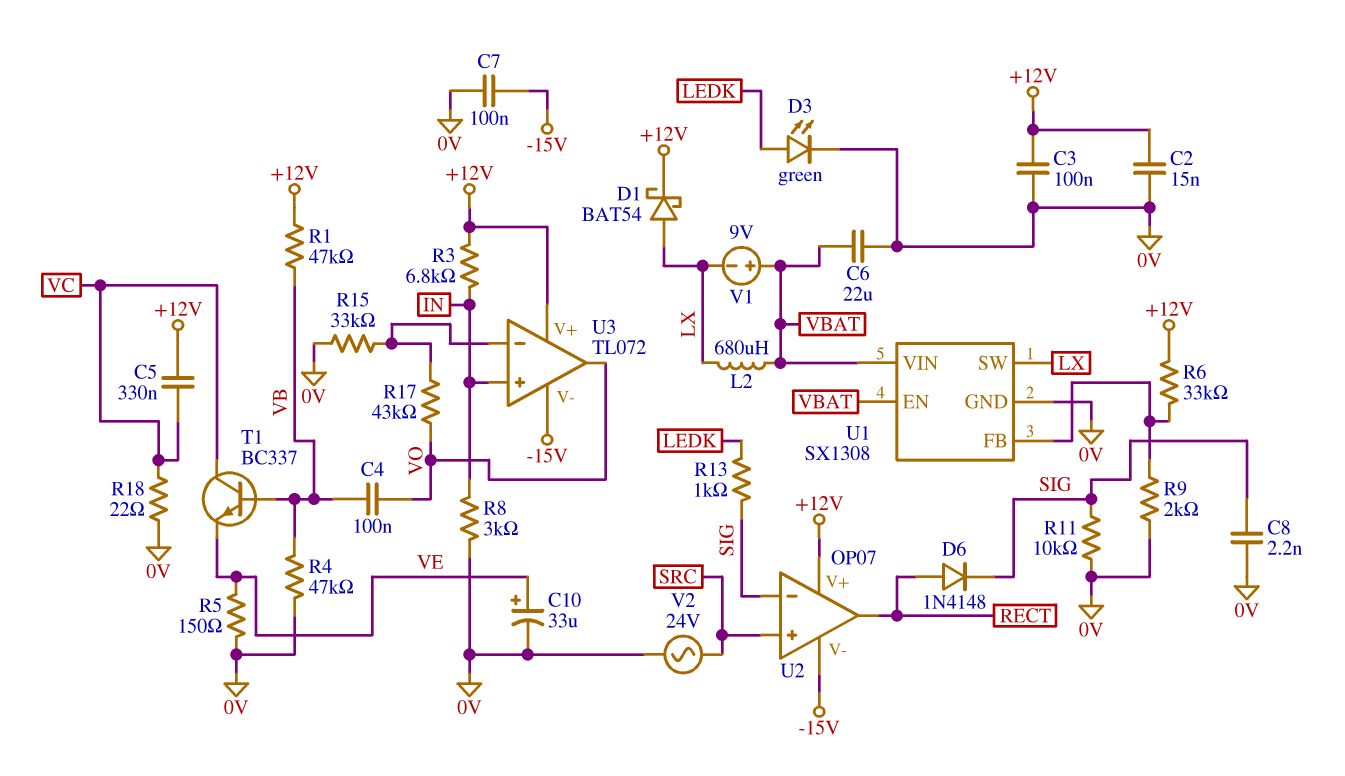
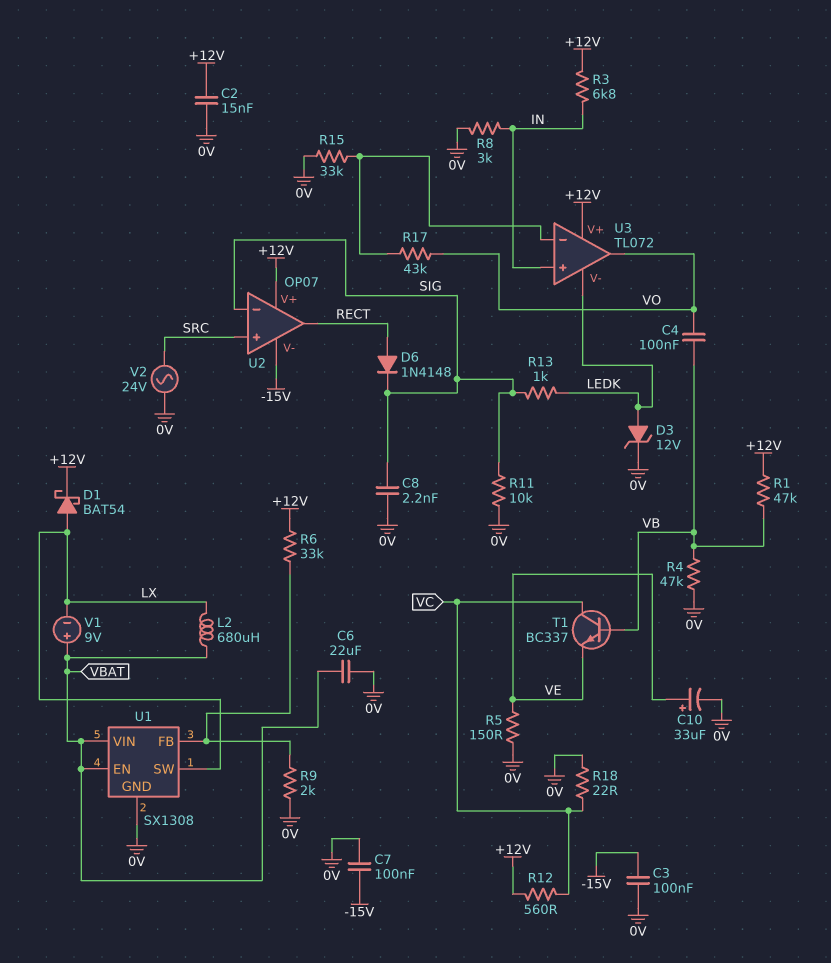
C3: 100nF (+12V, 0V) -> 100nF (-15V, 0V)
C5: 330nF (+12V, VC) -> none
D3: LED green (A LEDK, K 0V) -> zener 12V (A LEDK, K 0V)
R12: none -> 560 (+12V, VC)
U3 pin V-: -15V -> LEDK

